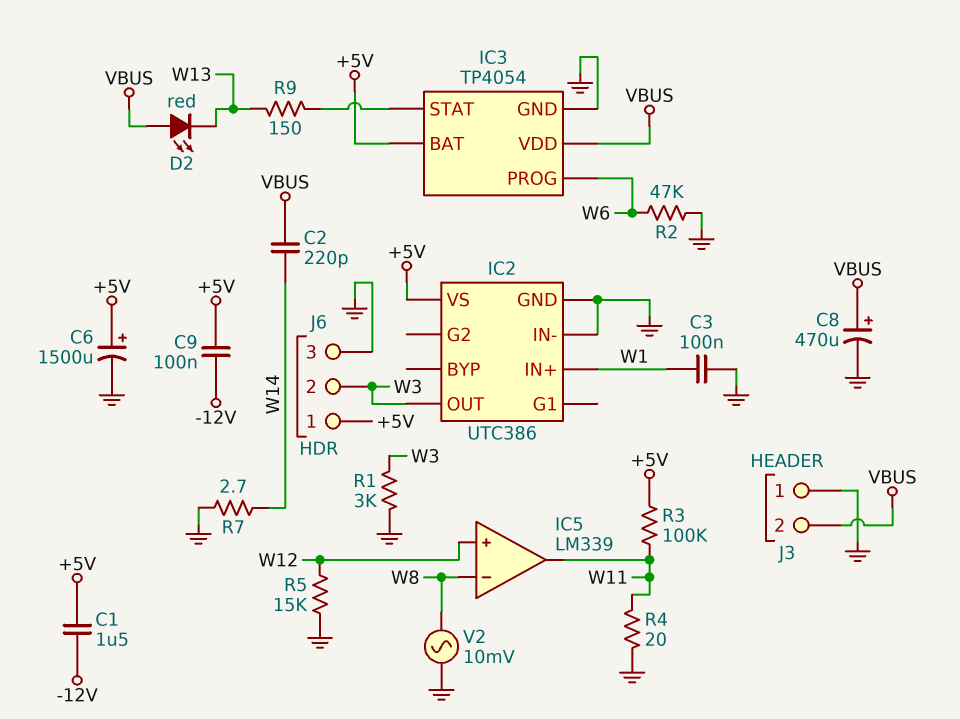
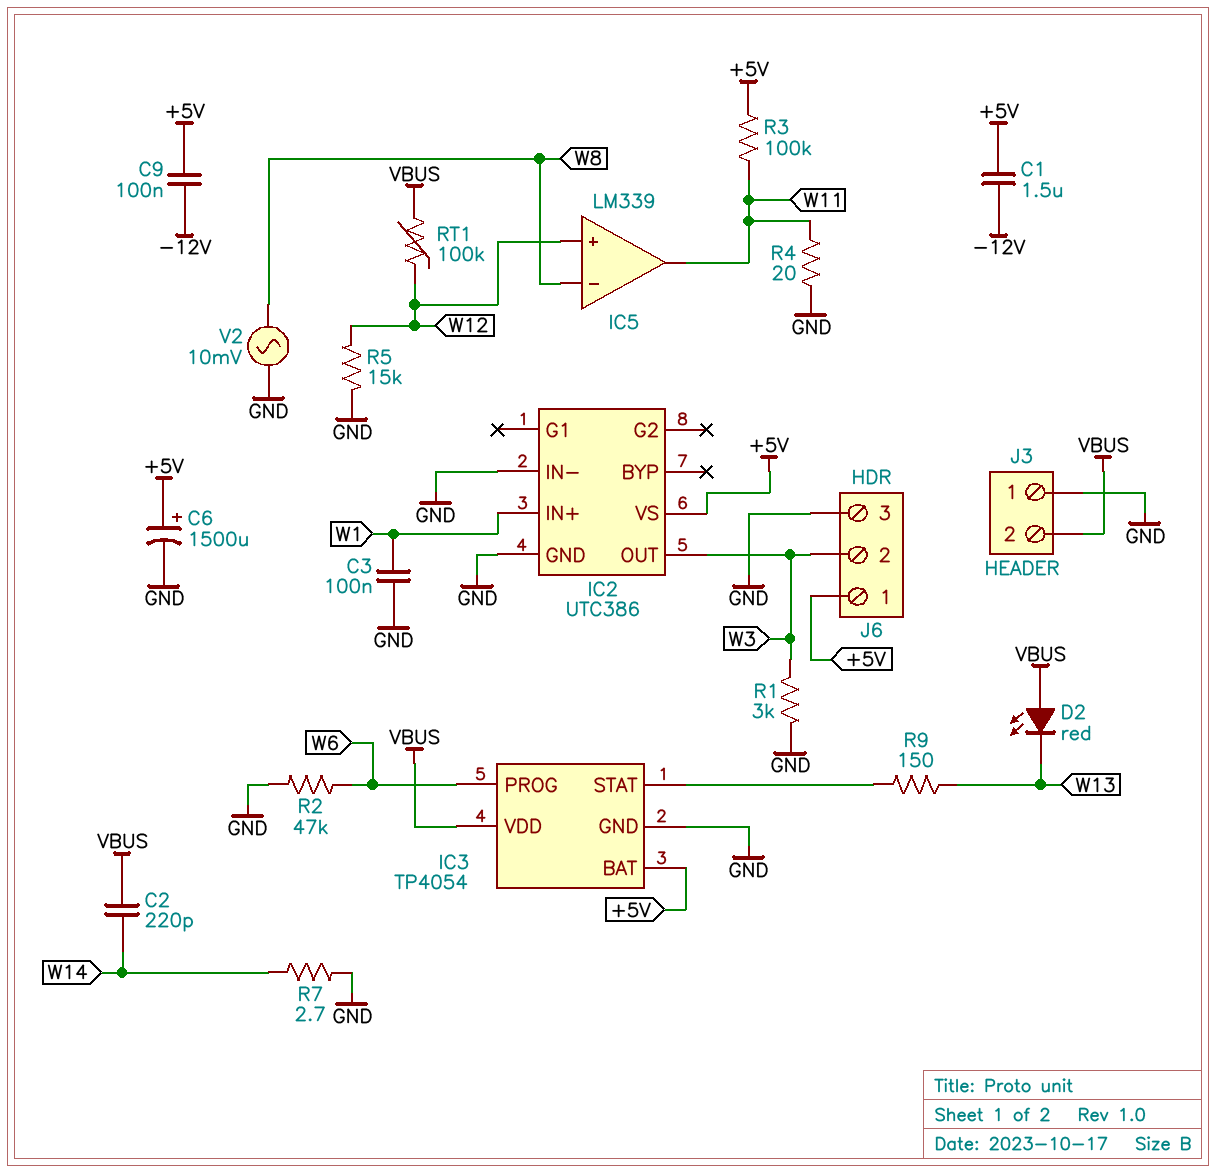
C8: 470uF (plus VBUS, minus GND) -> none
RT1: none -> 100k (VBUS, W12)

